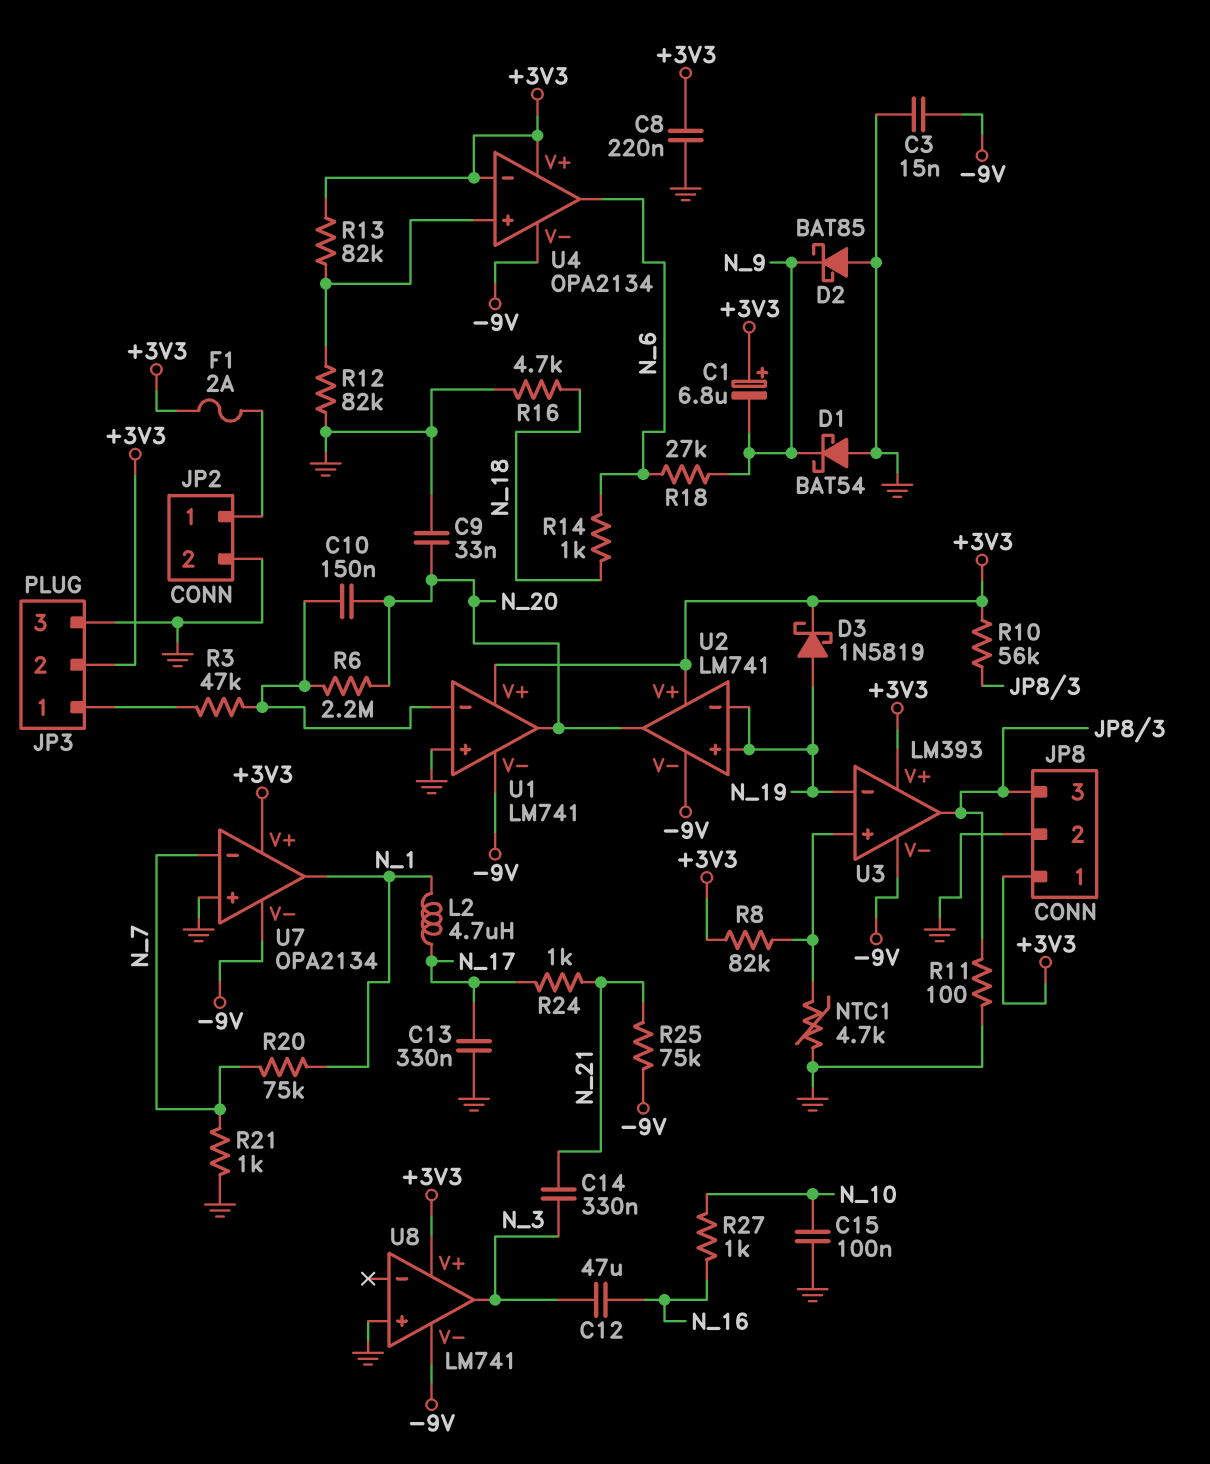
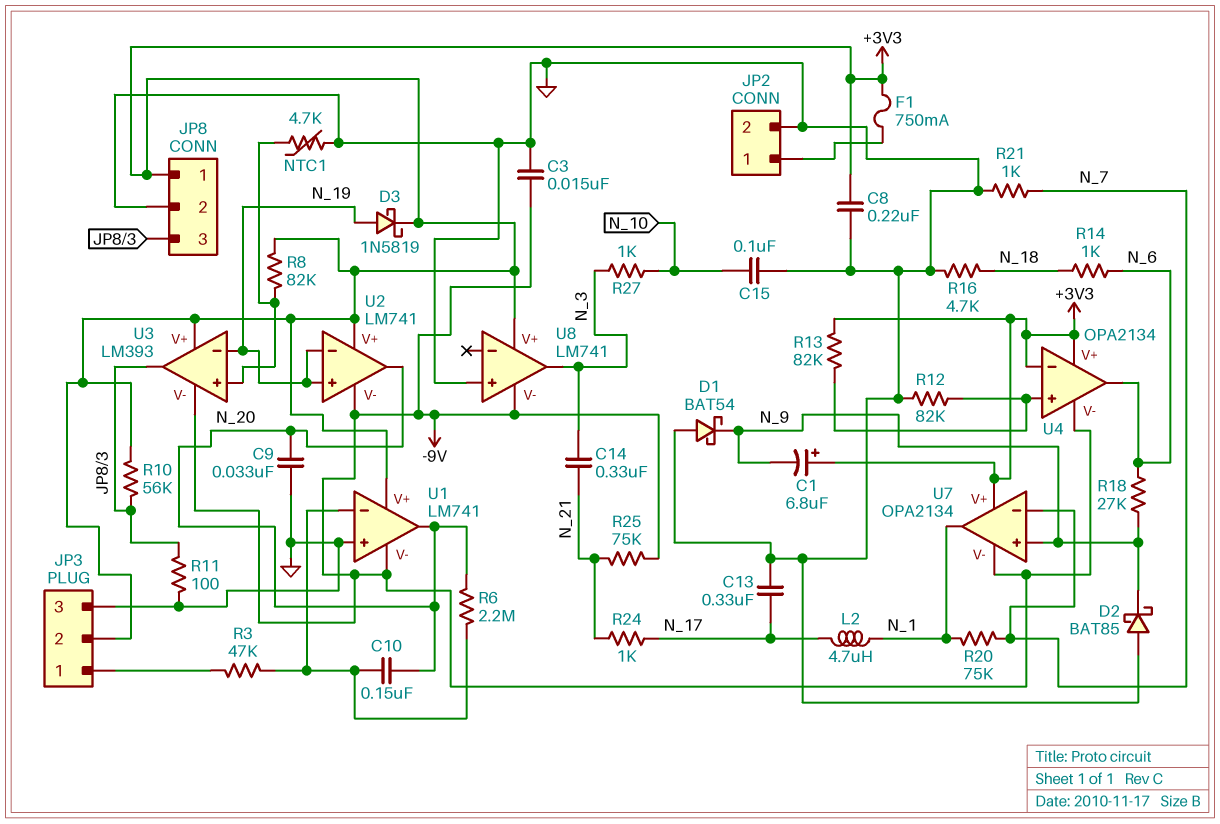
C12: 47uF (N_3, N_16) -> none
F1: 2A (+3V3, JP2/1) -> 750mA (+3V3, JP2/1)
R27: 1k (N_10, N_16) -> 1k (N_3, N_10)
U7 pin in+: GND -> N_9

